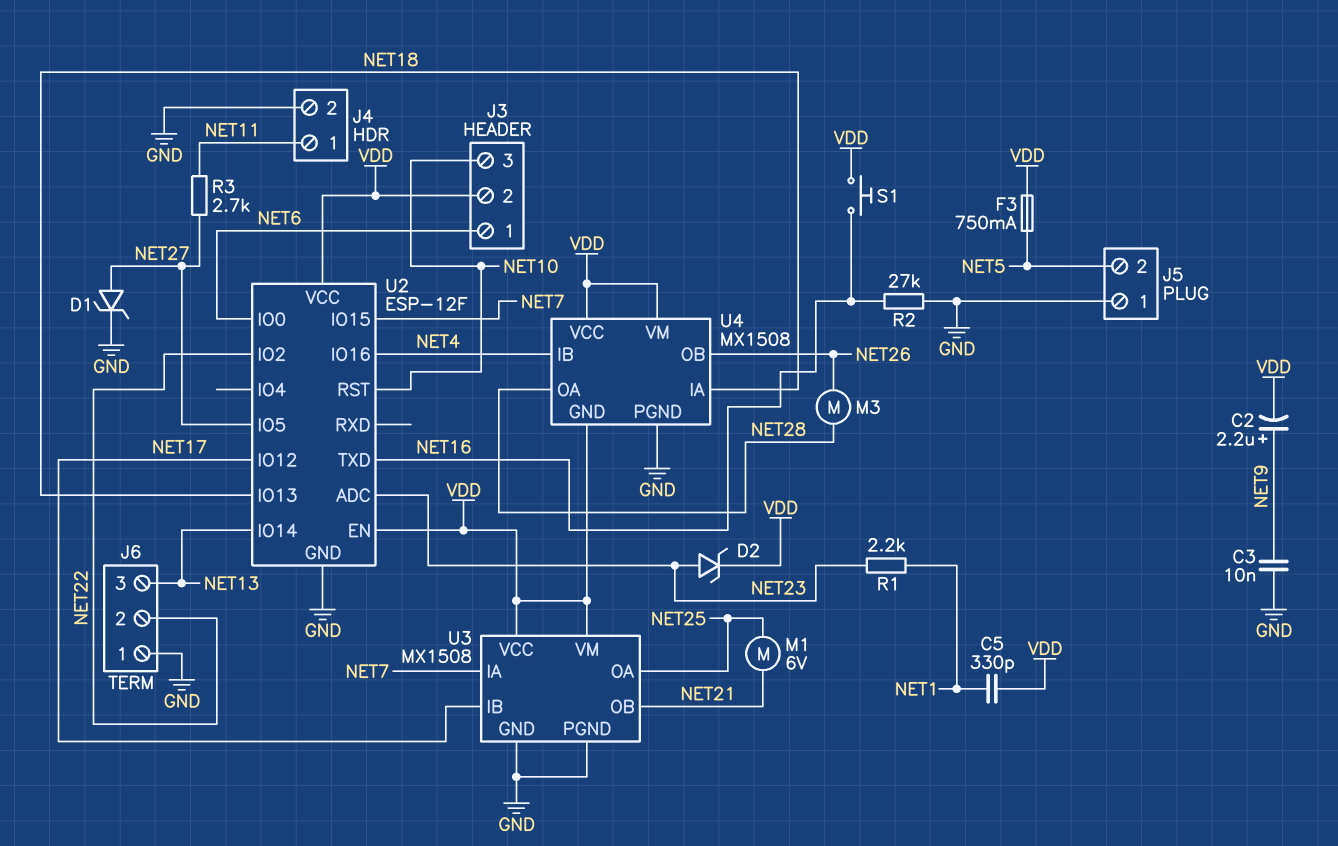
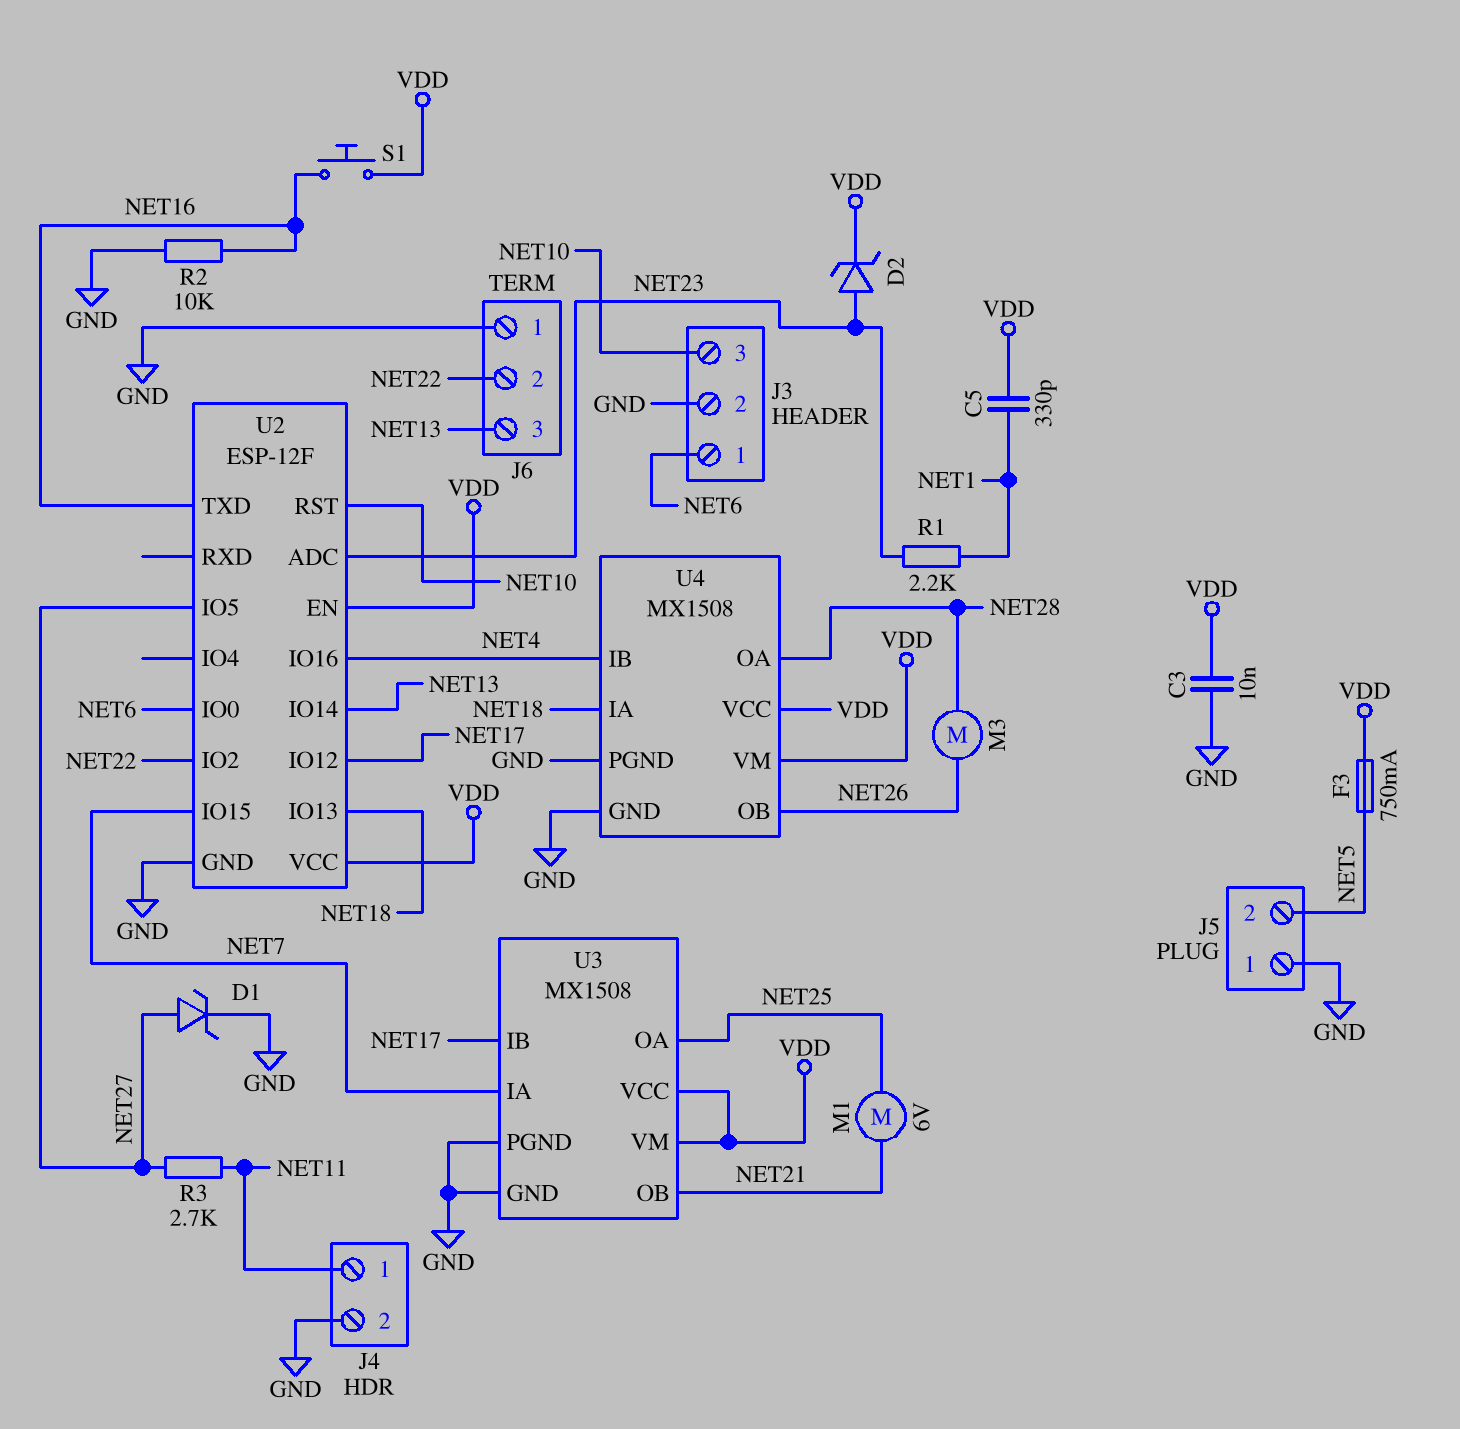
C2: 2.2uF (plus NET9, minus VDD) -> none
C3: 10nF (GND, NET9) -> 10nF (GND, VDD)
J3 pin 2: VDD -> GND
R2: 27k (GND, NET16) -> 10k (GND, NET16)
U4 pin GND: VDD -> GND

